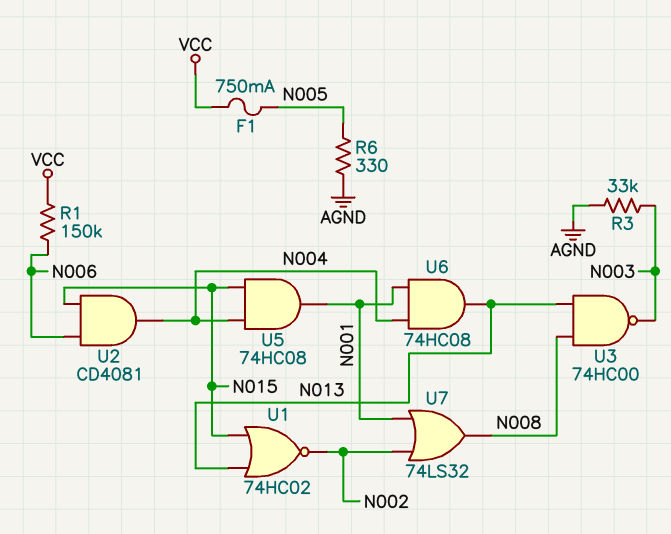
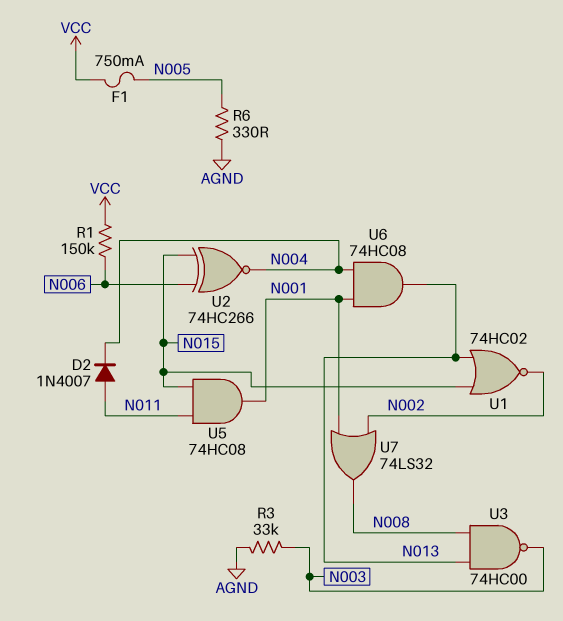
D2: none -> diode 1N4007 (A N011, K N004)
U2: AND CD4081 (in N006, in N015, out N004) -> XNOR 74HC266 (in N006, in N015, out N004)
U5: AND 74HC08 (in N004, in N015, out N001) -> AND 74HC08 (in N011, in N015, out N001)

